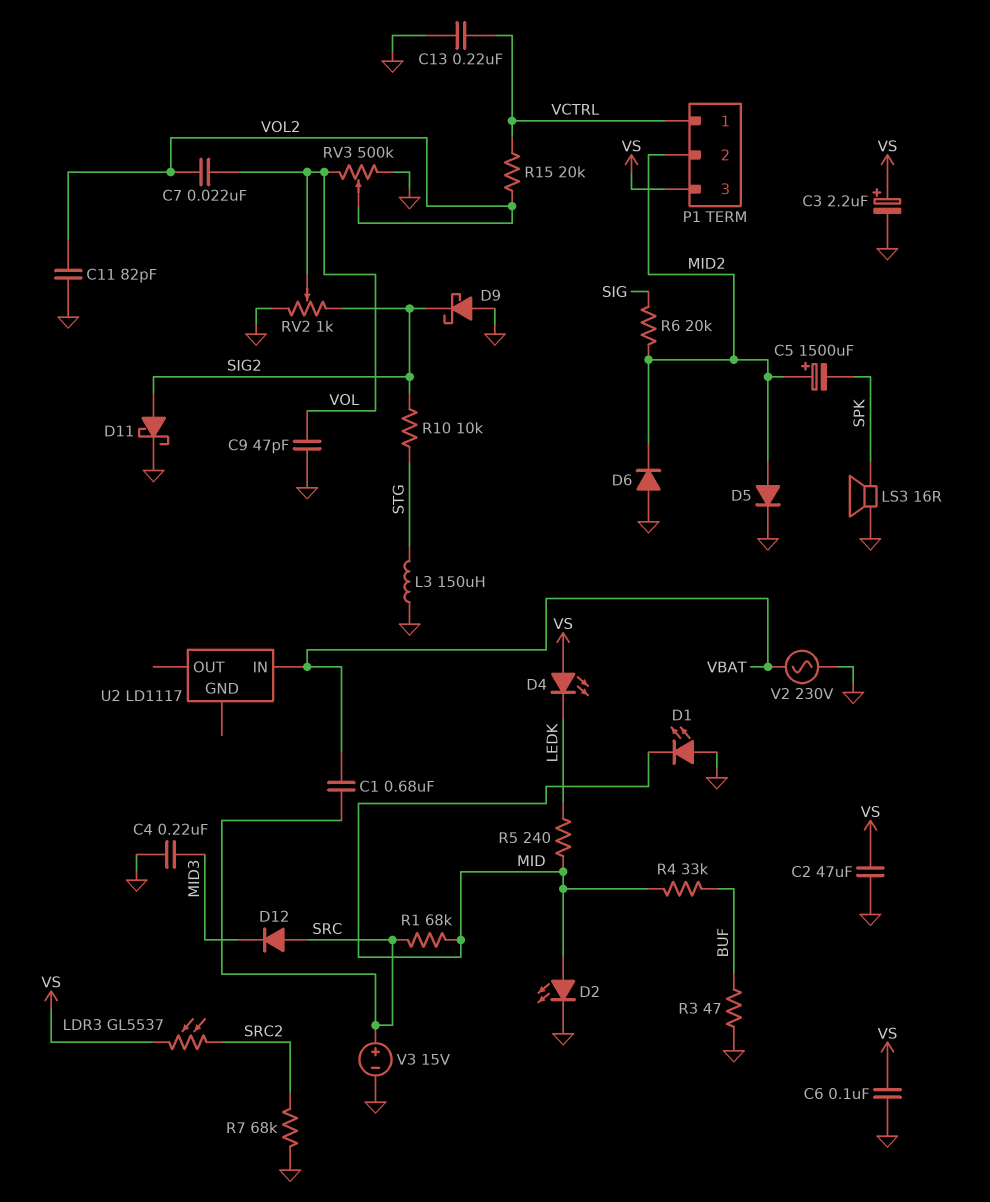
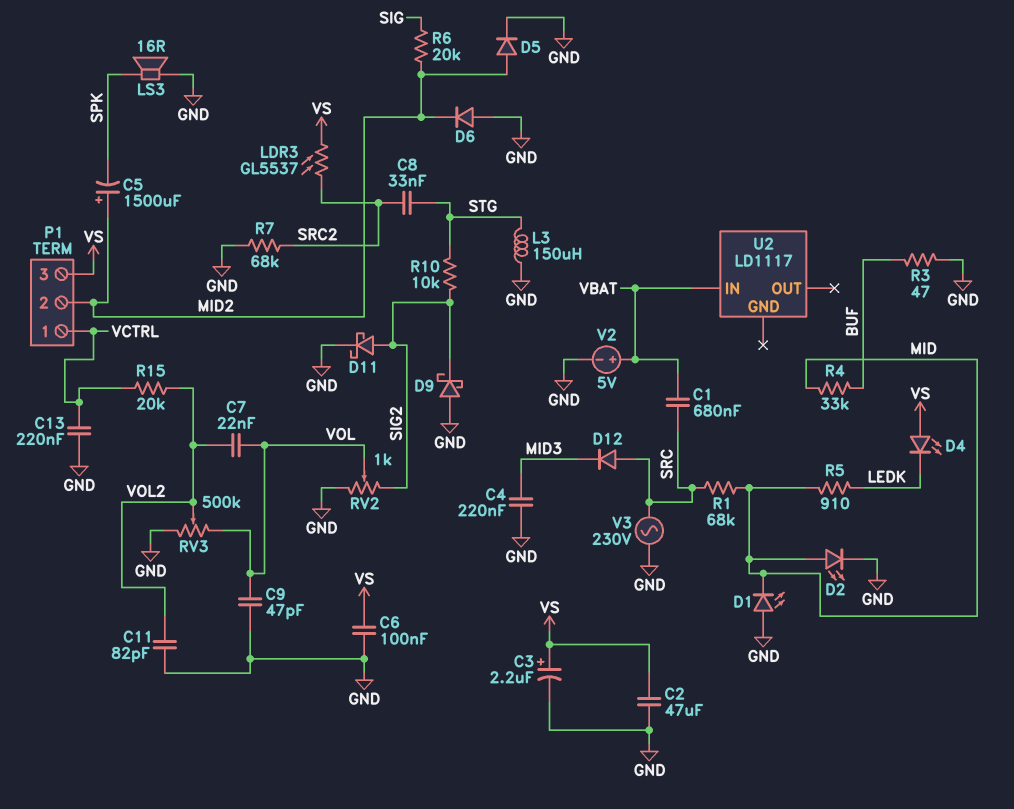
C8: none -> 33nF (SRC2, STG)
R5: 240 (LEDK, MID) -> 910 (LEDK, MID)
V2: AC 230V (GND, VBAT) -> 5V (plus VBAT, minus GND)
V3: 15V (plus SRC, minus GND) -> AC 230V (GND, SRC)

